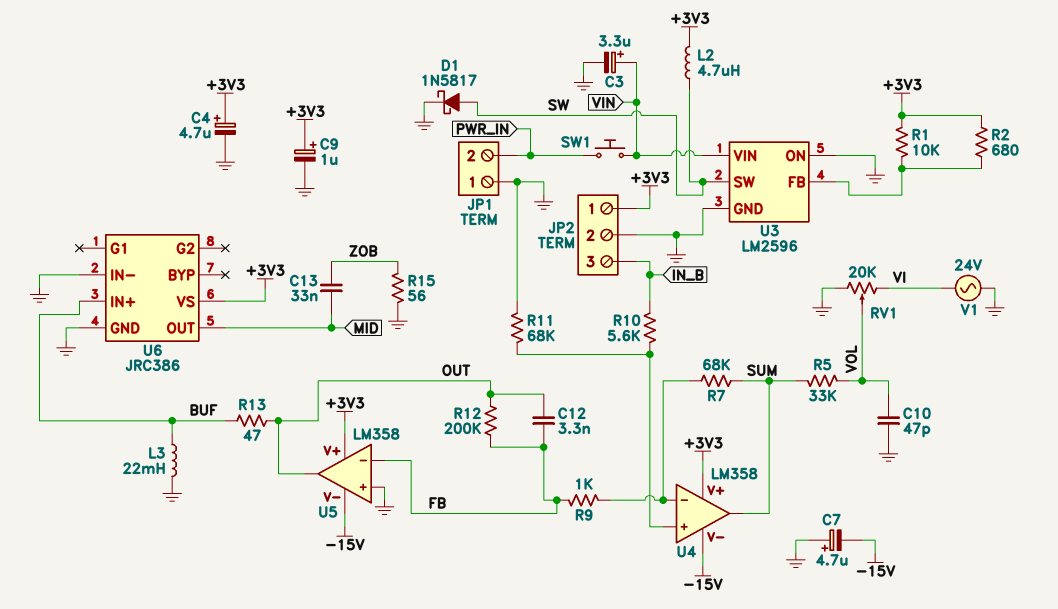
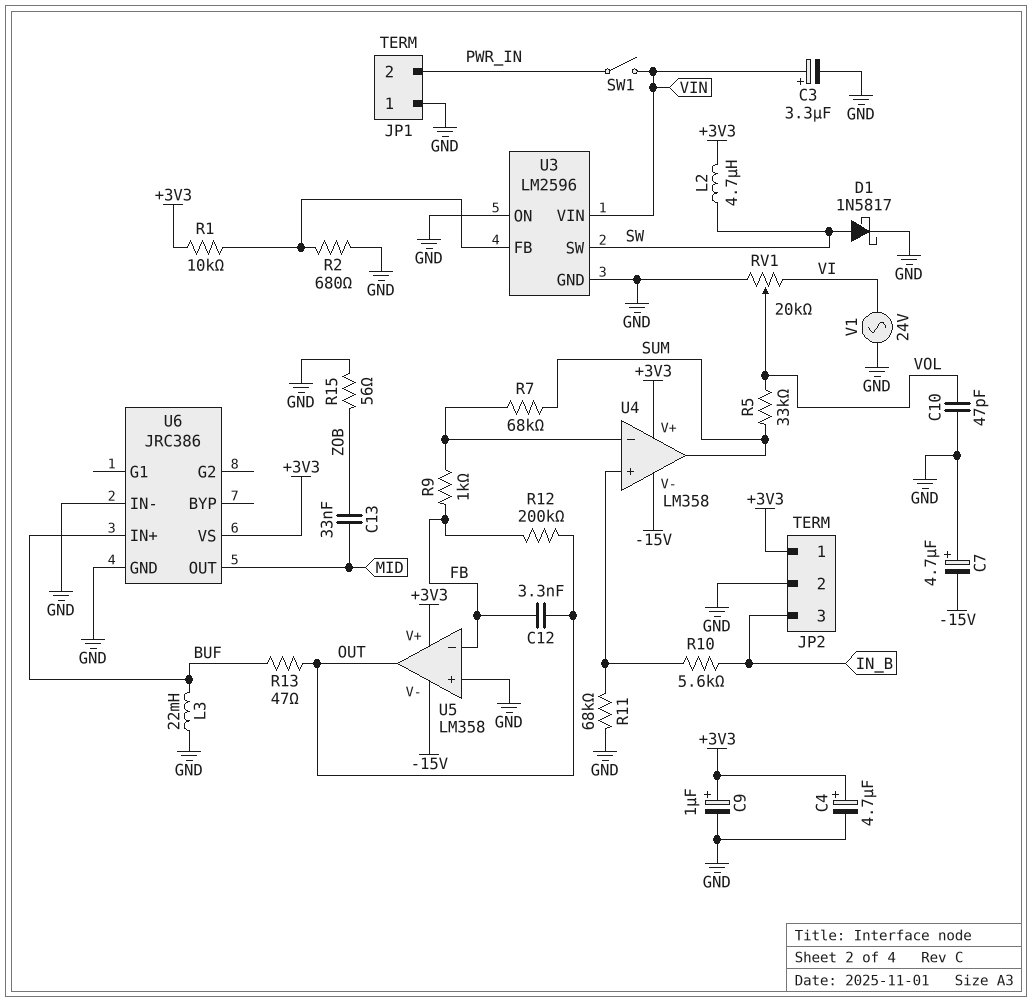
R2: 680 (+3V3, U3/FB) -> 680 (GND, U3/FB)
SW1: button (PWR_IN, VIN) -> switch (PWR_IN, VIN)

